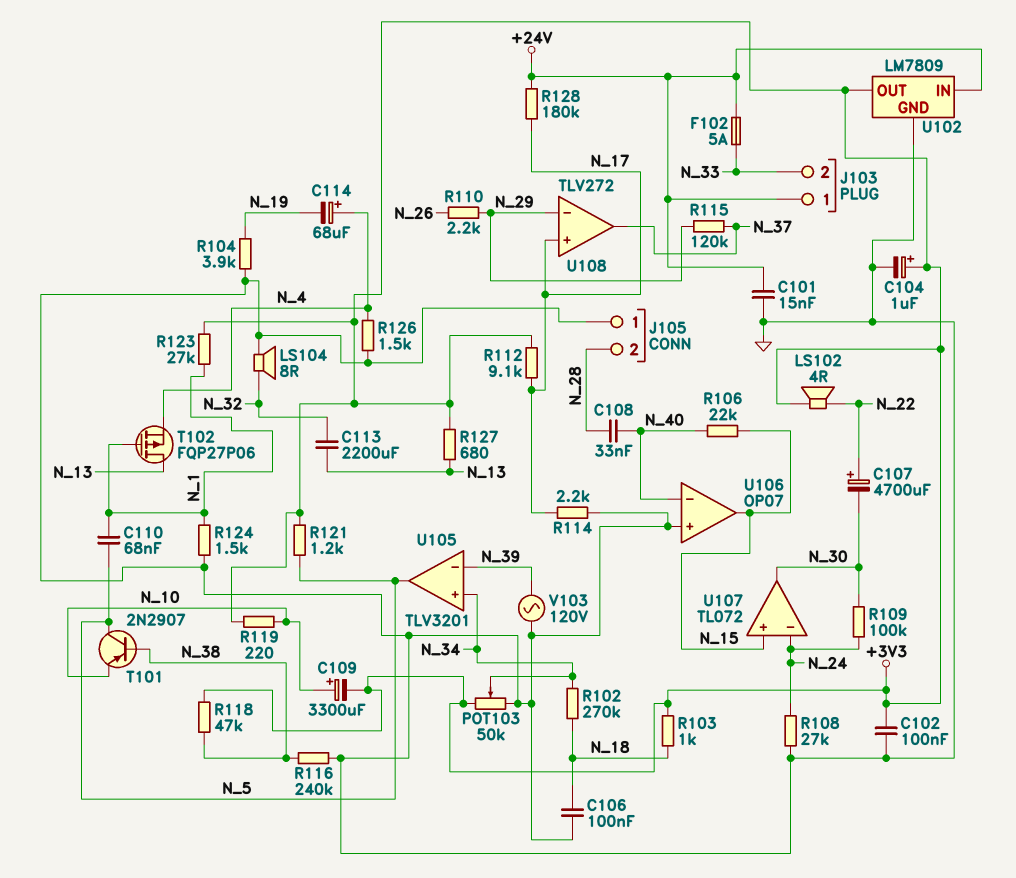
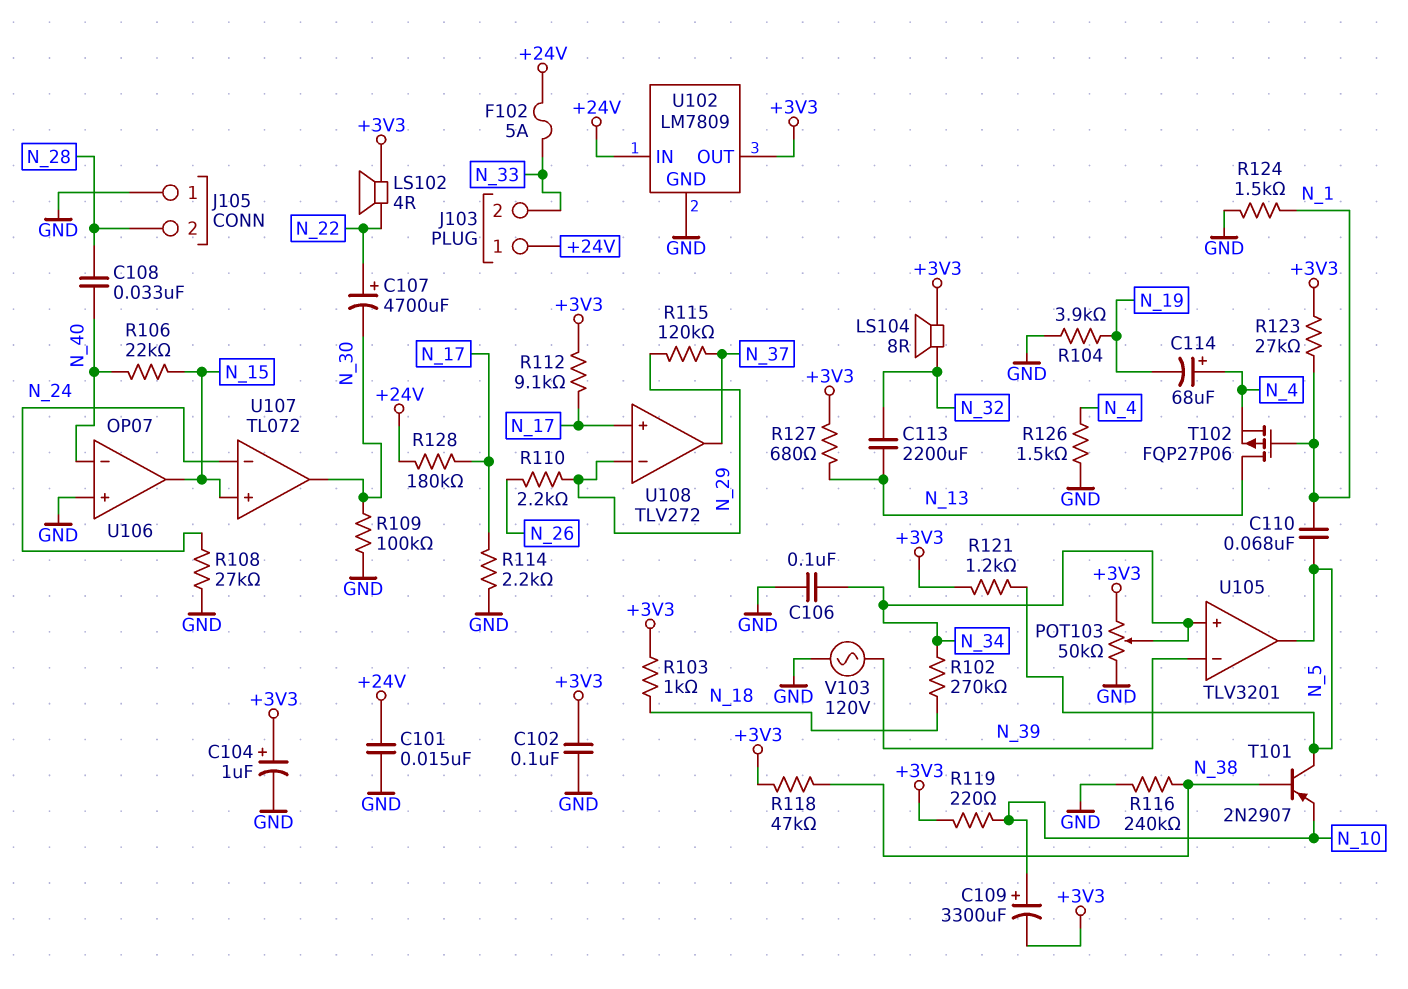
C106: 100nF (GND, N_18) -> 100nF (GND, N_34)
LS104: speaker 8R (GND, N_32) -> speaker 8R (+3V3, N_32)
R109: 100k (N_24, N_30) -> 100k (GND, N_30)

